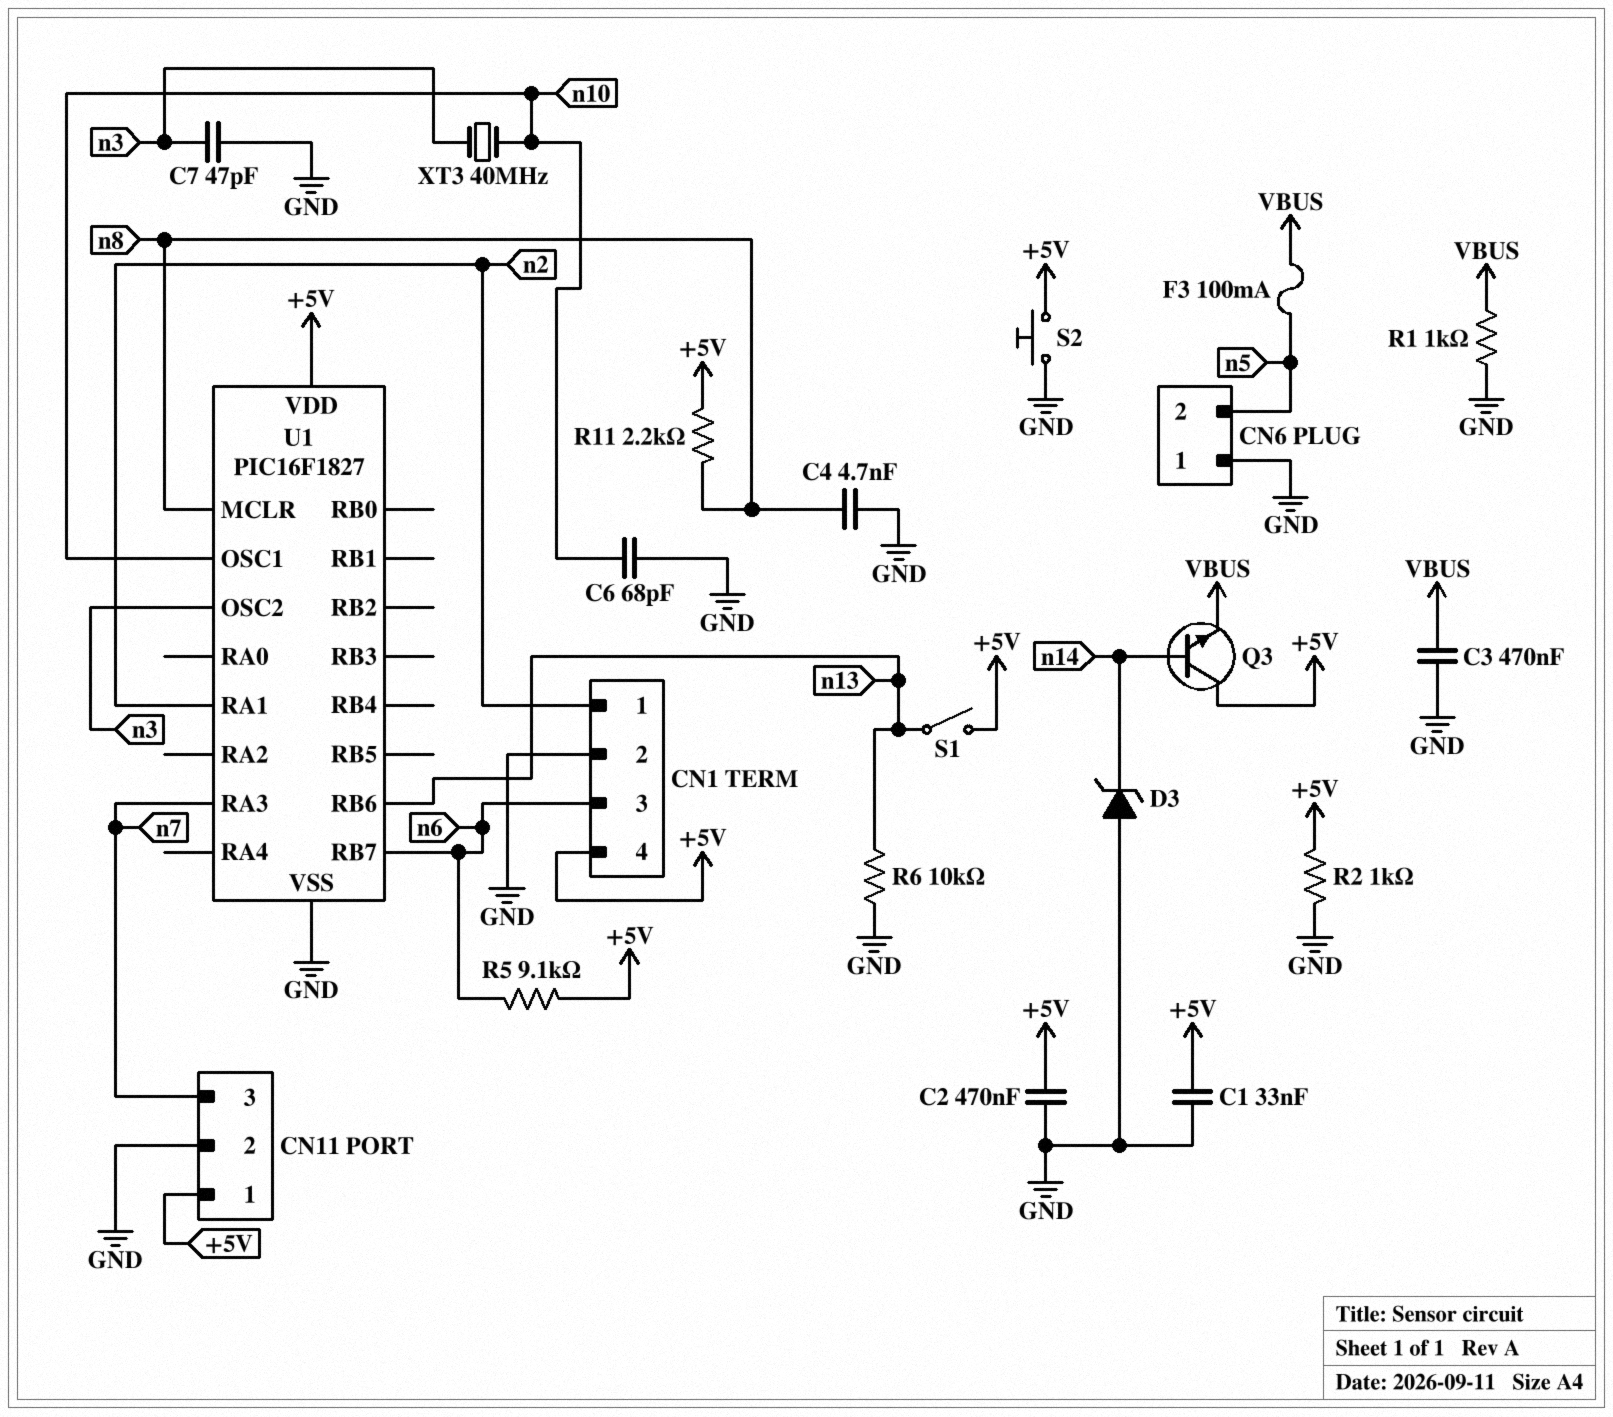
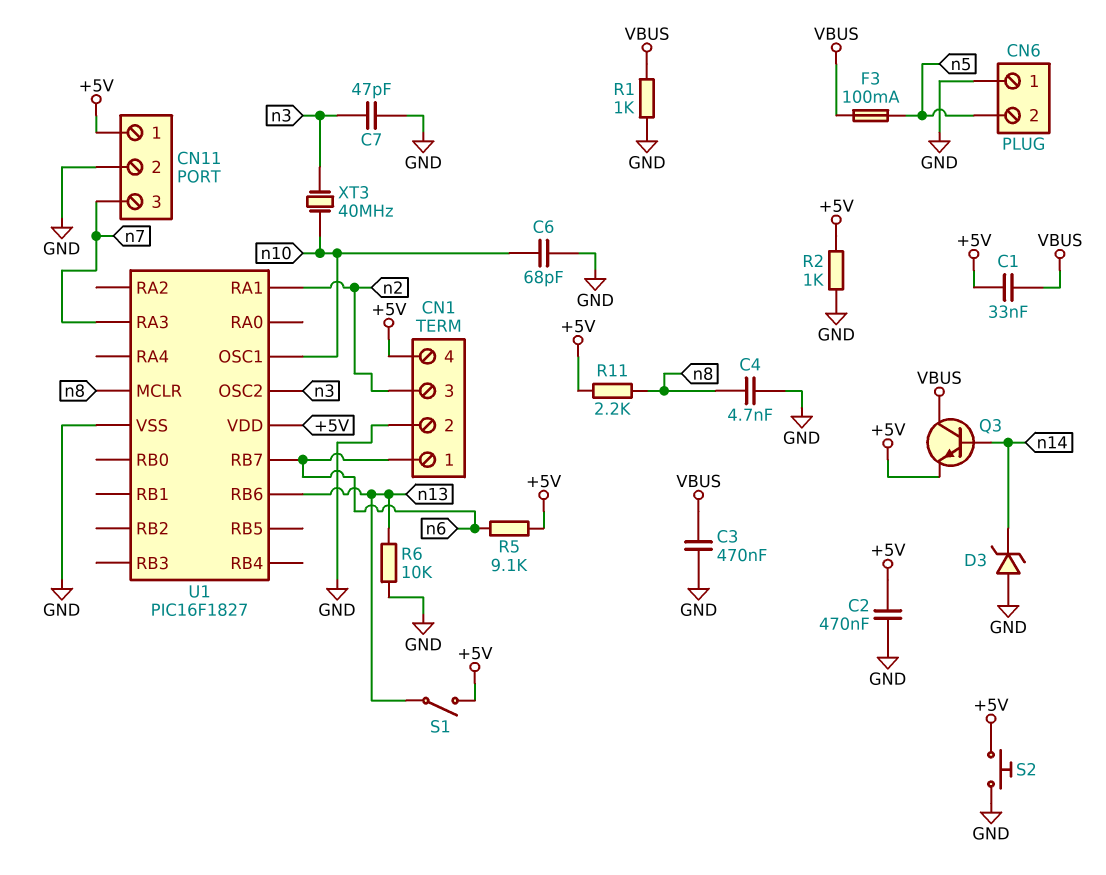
C1: 33nF (+5V, GND) -> 33nF (+5V, VBUS)
CN1 pin 1: n2 -> n6
CN1 pin 3: n6 -> n2
Q3: NPN (B n14, C +5V, E VBUS) -> NPN (B n14, C VBUS, E +5V)

